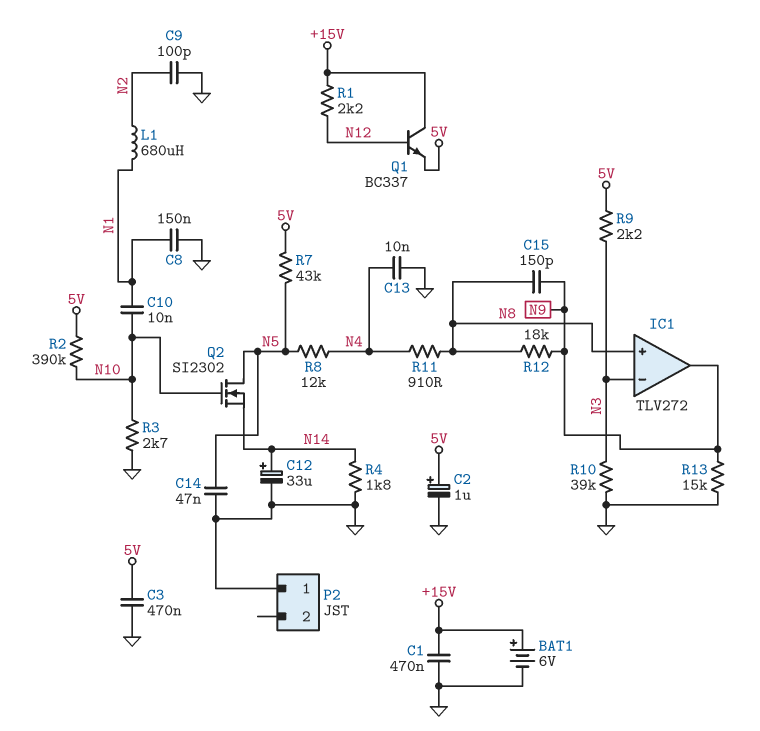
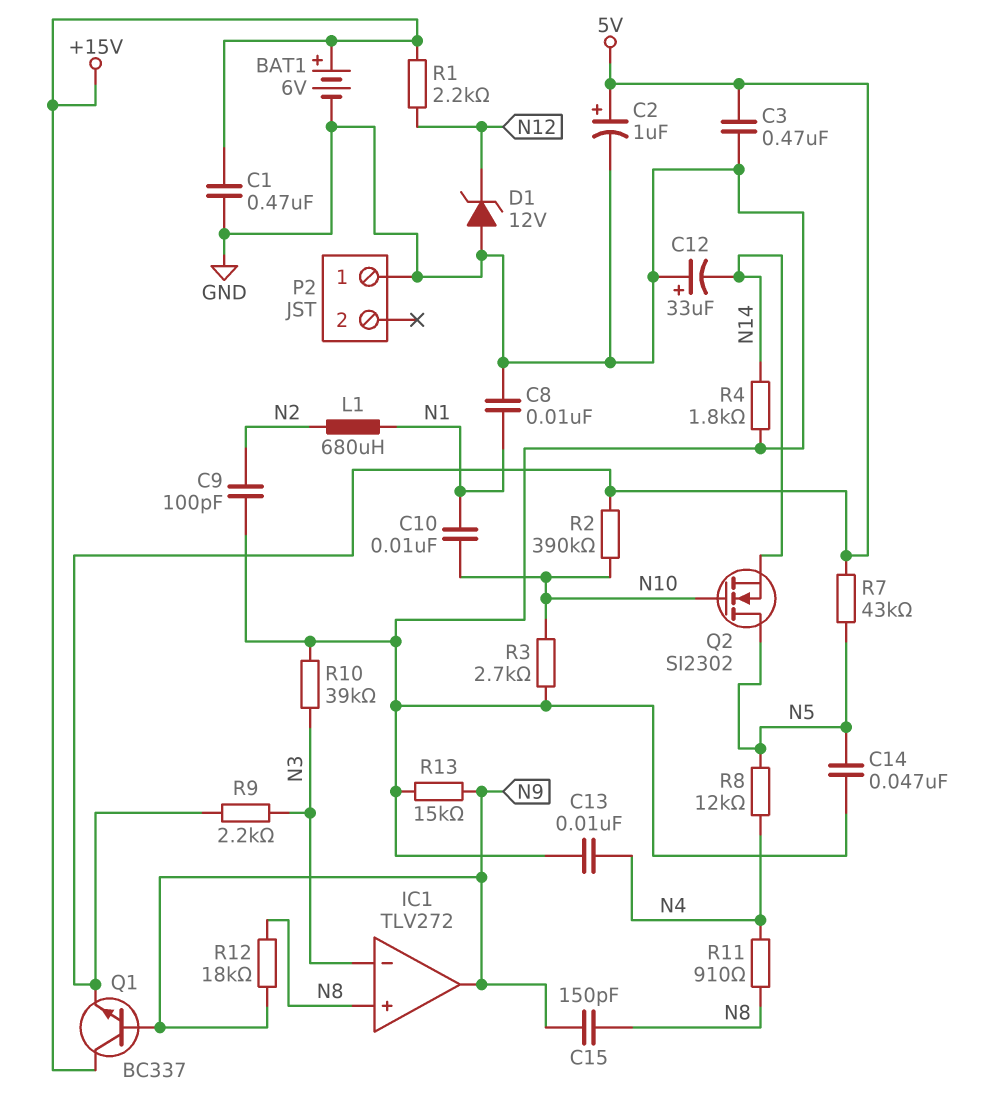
C8: 150nF (GND, N1) -> 10nF (GND, N1)
C12: 33uF (plus N14, minus GND) -> 33uF (plus GND, minus N14)
D1: none -> zener 12V (A GND, K N12)
Q1: NPN BC337 (B N12, C +15V, E 5V) -> NPN BC337 (B N9, C +15V, E 5V)

